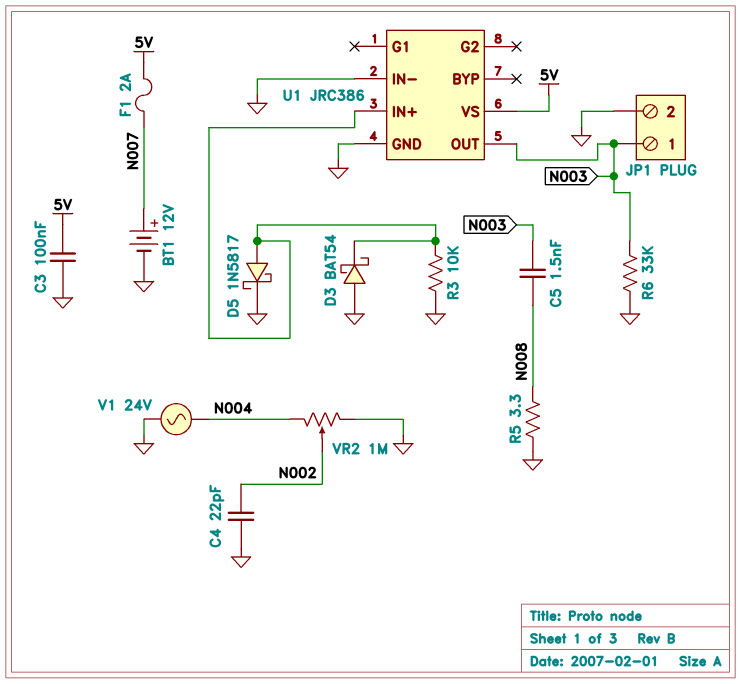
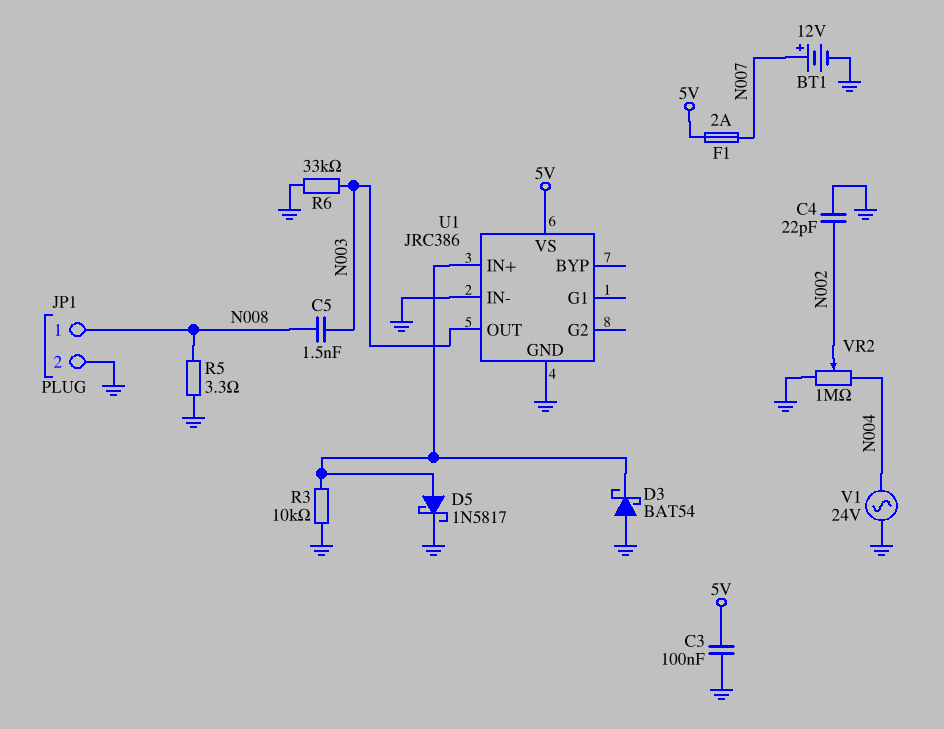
JP1 pin 1: N003 -> N008

